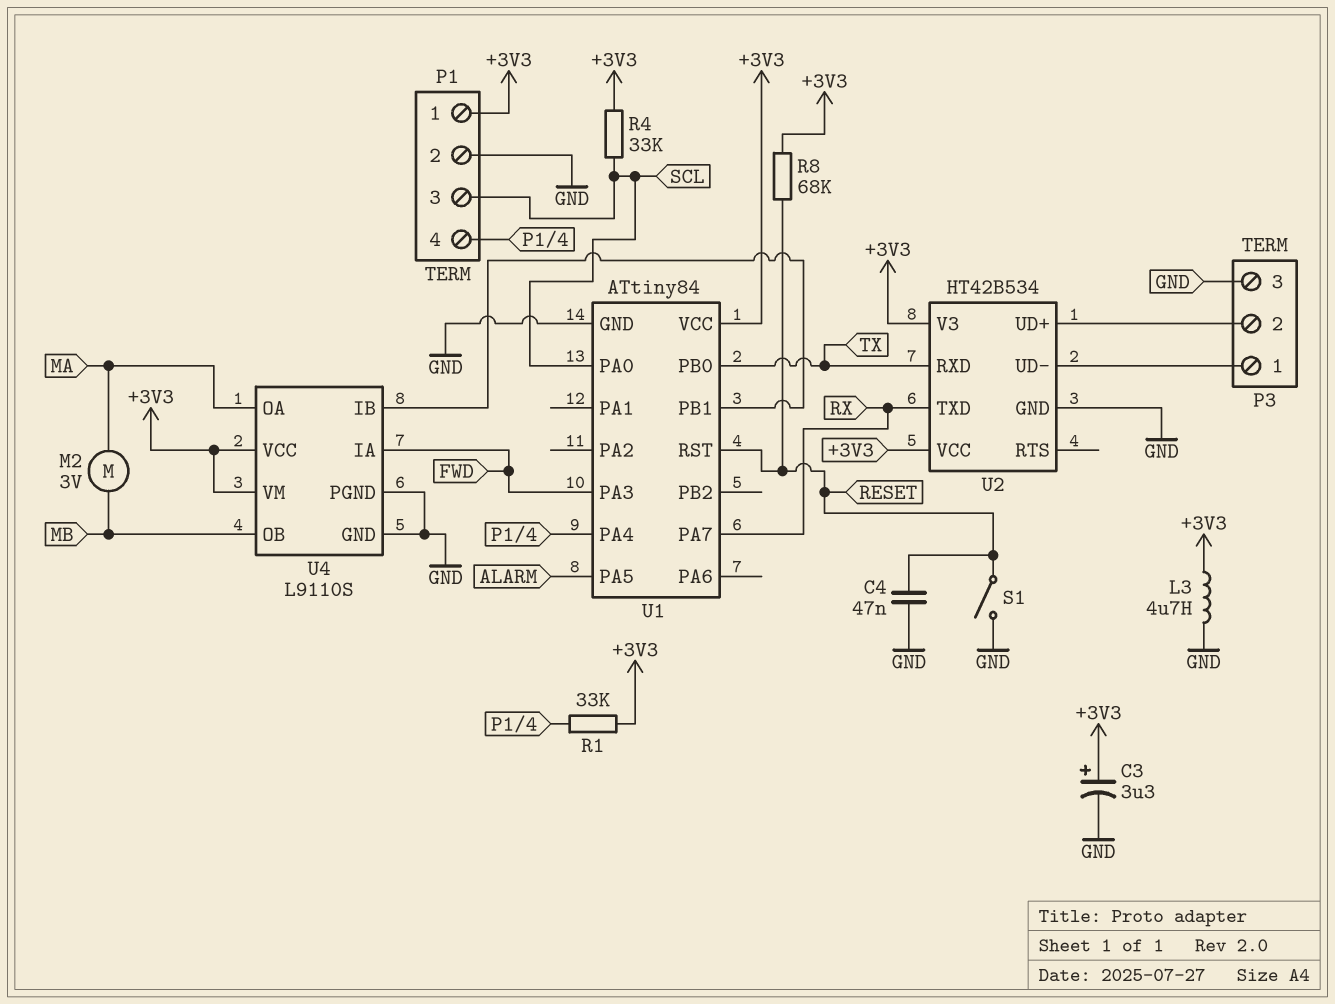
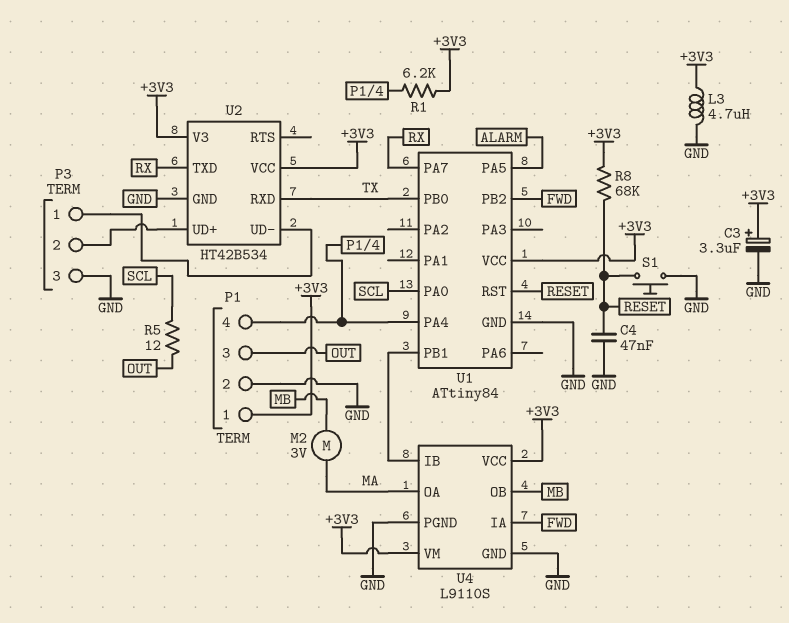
P1 pin 3: SCL -> OUT
R1: 33k (+3V3, P1/4) -> 6.2k (+3V3, P1/4)
R4: 33k (+3V3, SCL) -> none
R5: none -> 12 (OUT, SCL)
S1: switch (GND, RESET) -> button (GND, RESET)
U1 pin PA3: FWD -> none
U1 pin PB2: none -> FWD

